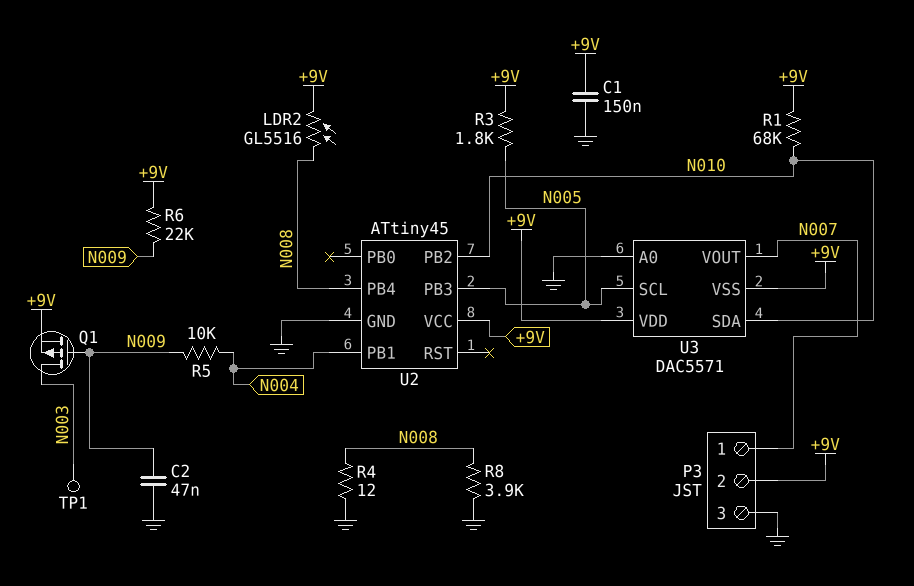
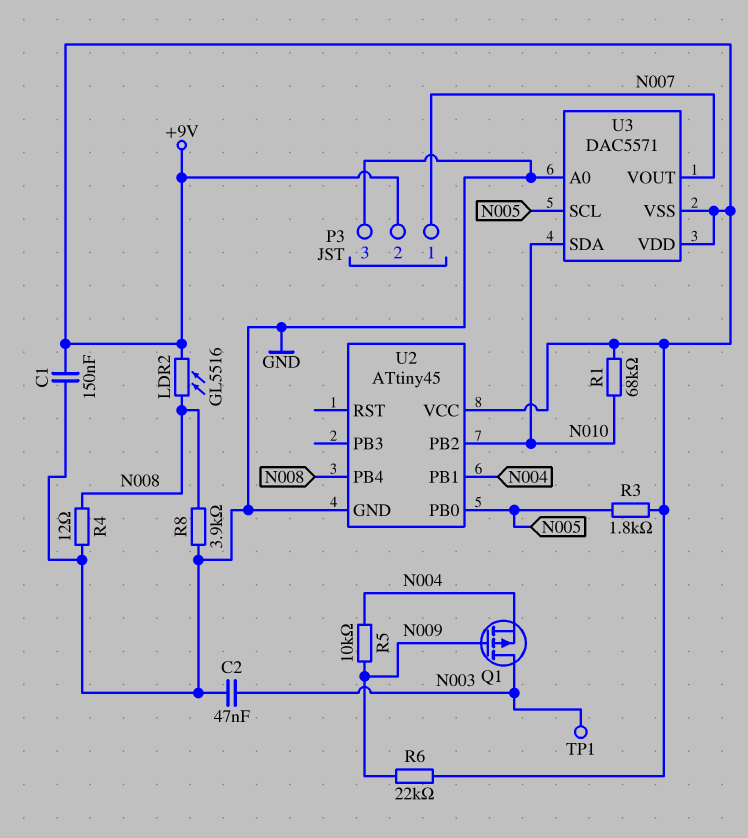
C2: 47nF (GND, N009) -> 47nF (GND, N003)
Q1: PMOS (G N009, D N003, S +9V) -> PMOS (G N009, D N003, S N004)
U2 pin PB0: none -> N005
U2 pin PB3: N005 -> none

